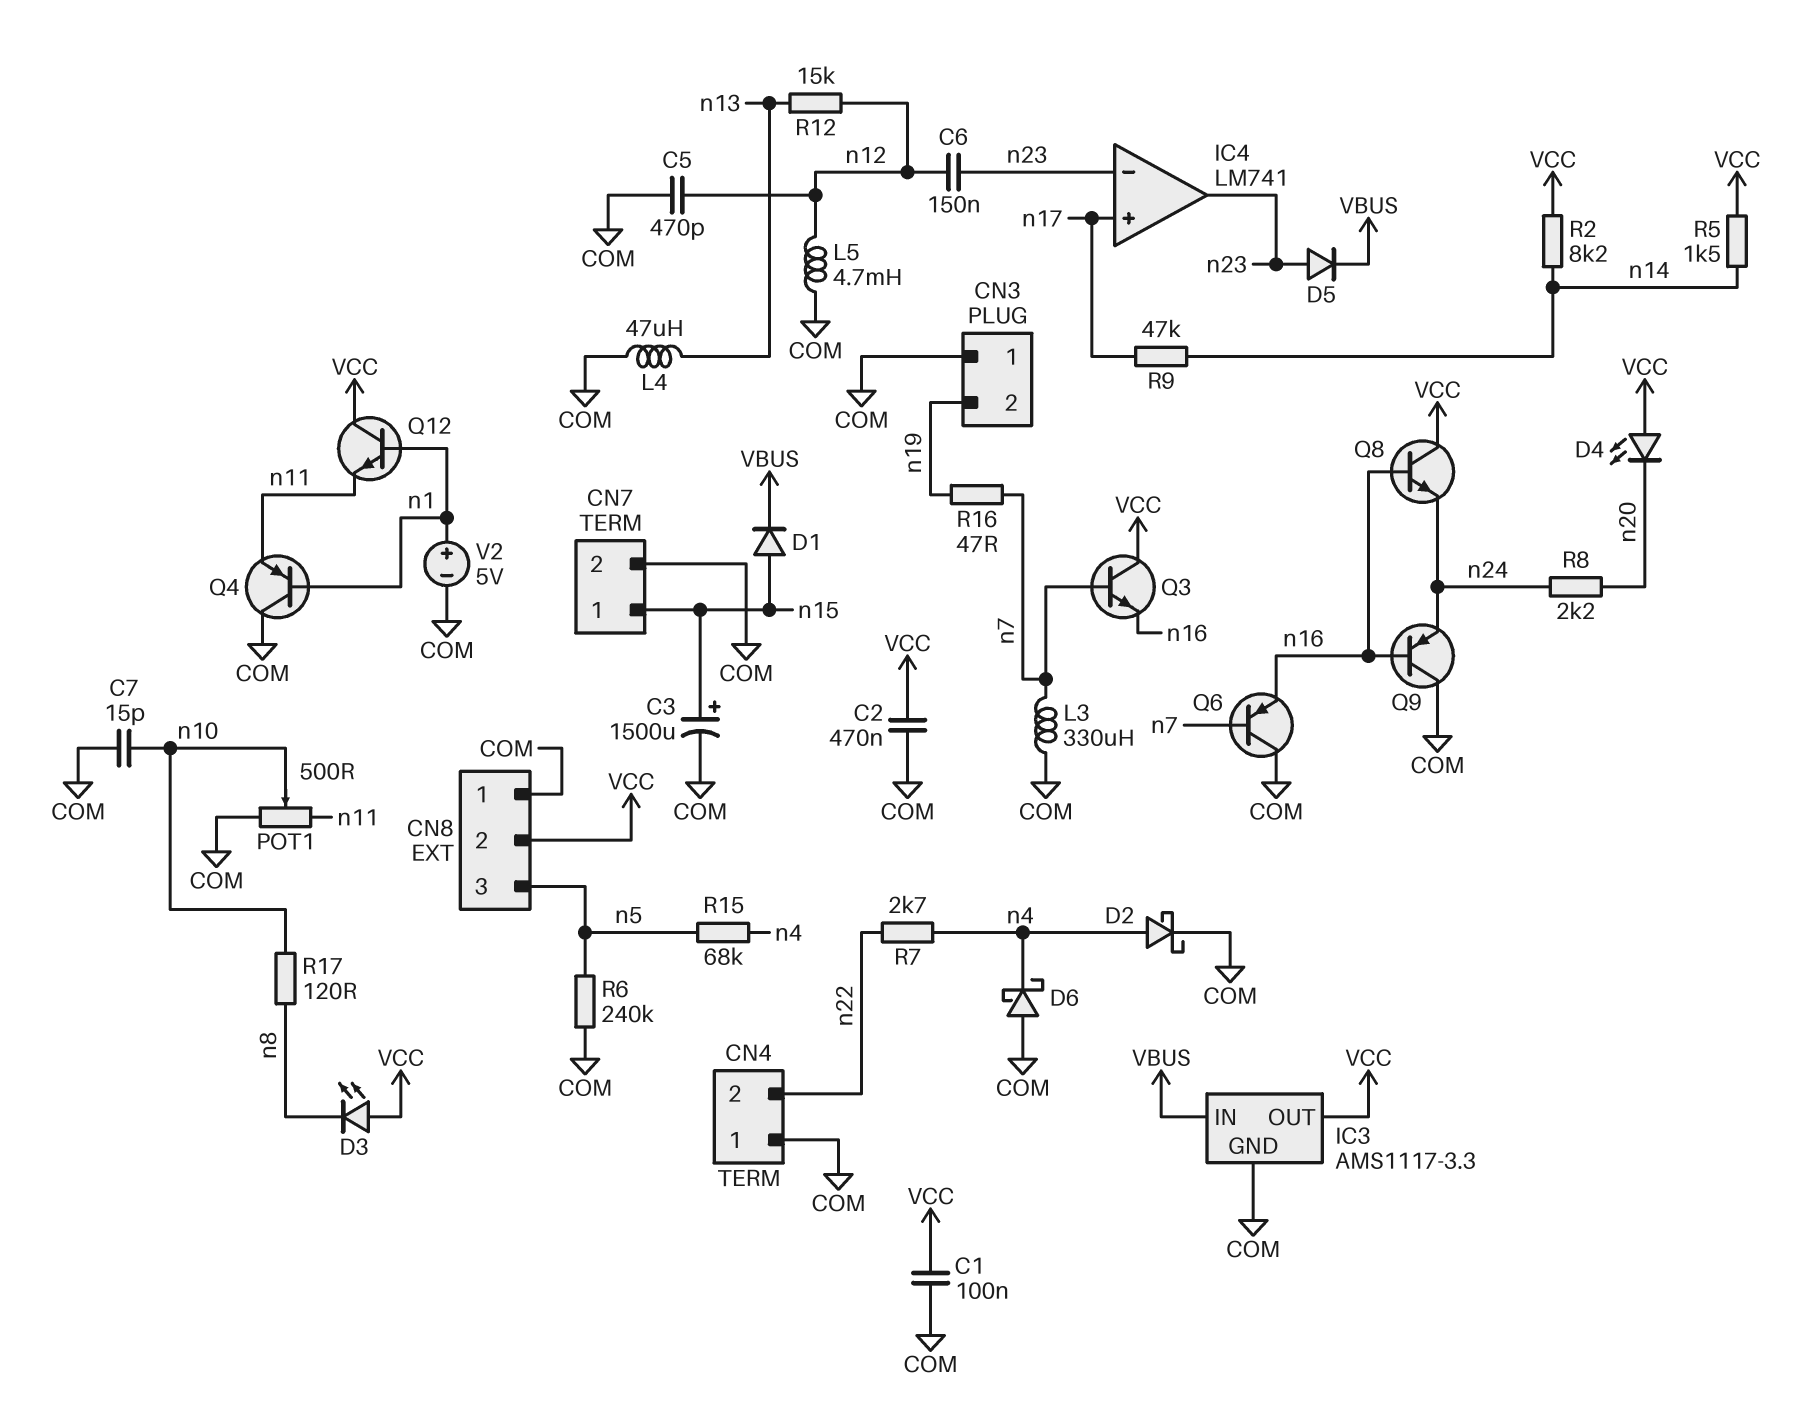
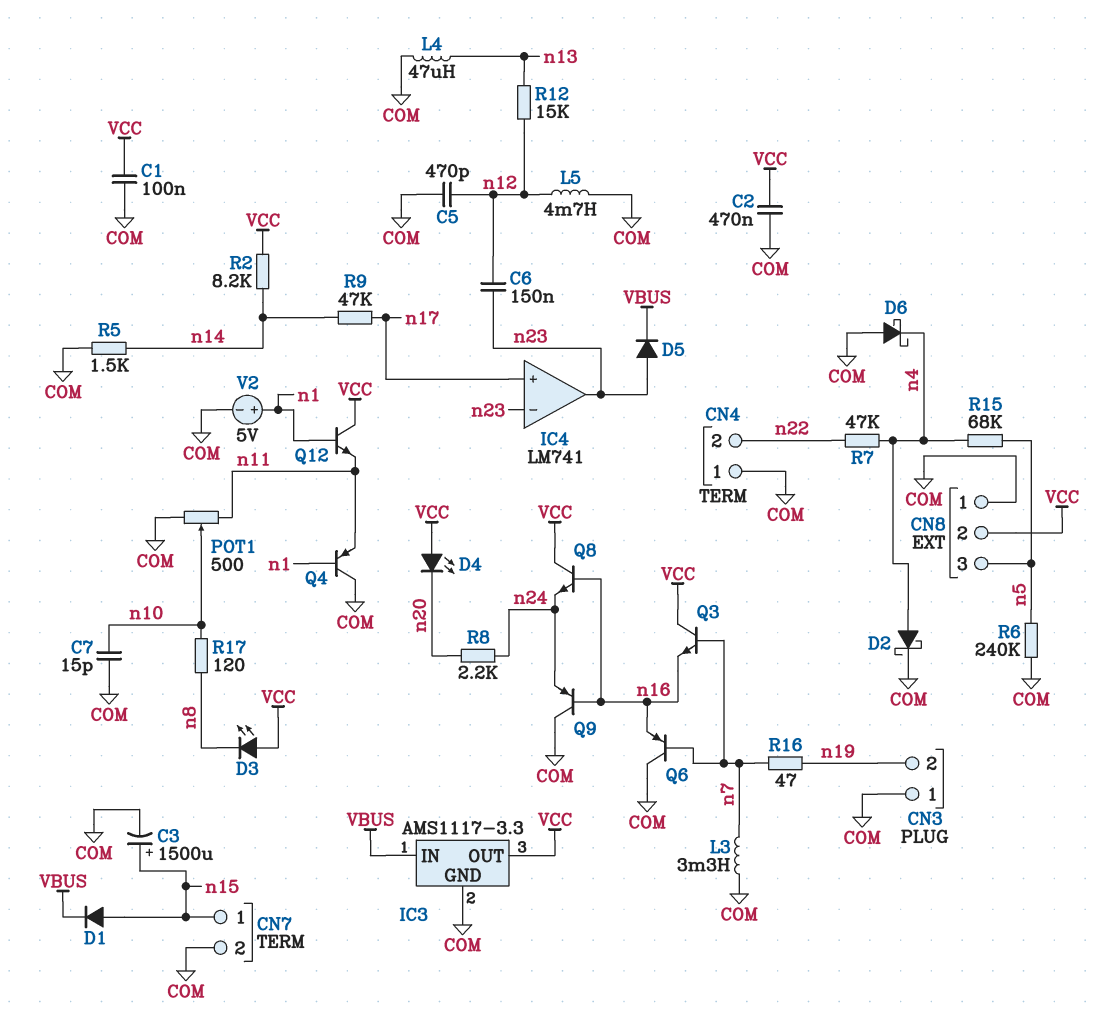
L3: 330uH (COM, n7) -> 3.3mH (COM, n7)
R5: 1.5k (VCC, n14) -> 1.5k (COM, n14)
R7: 2.7k (n4, n22) -> 47k (n4, n22)

